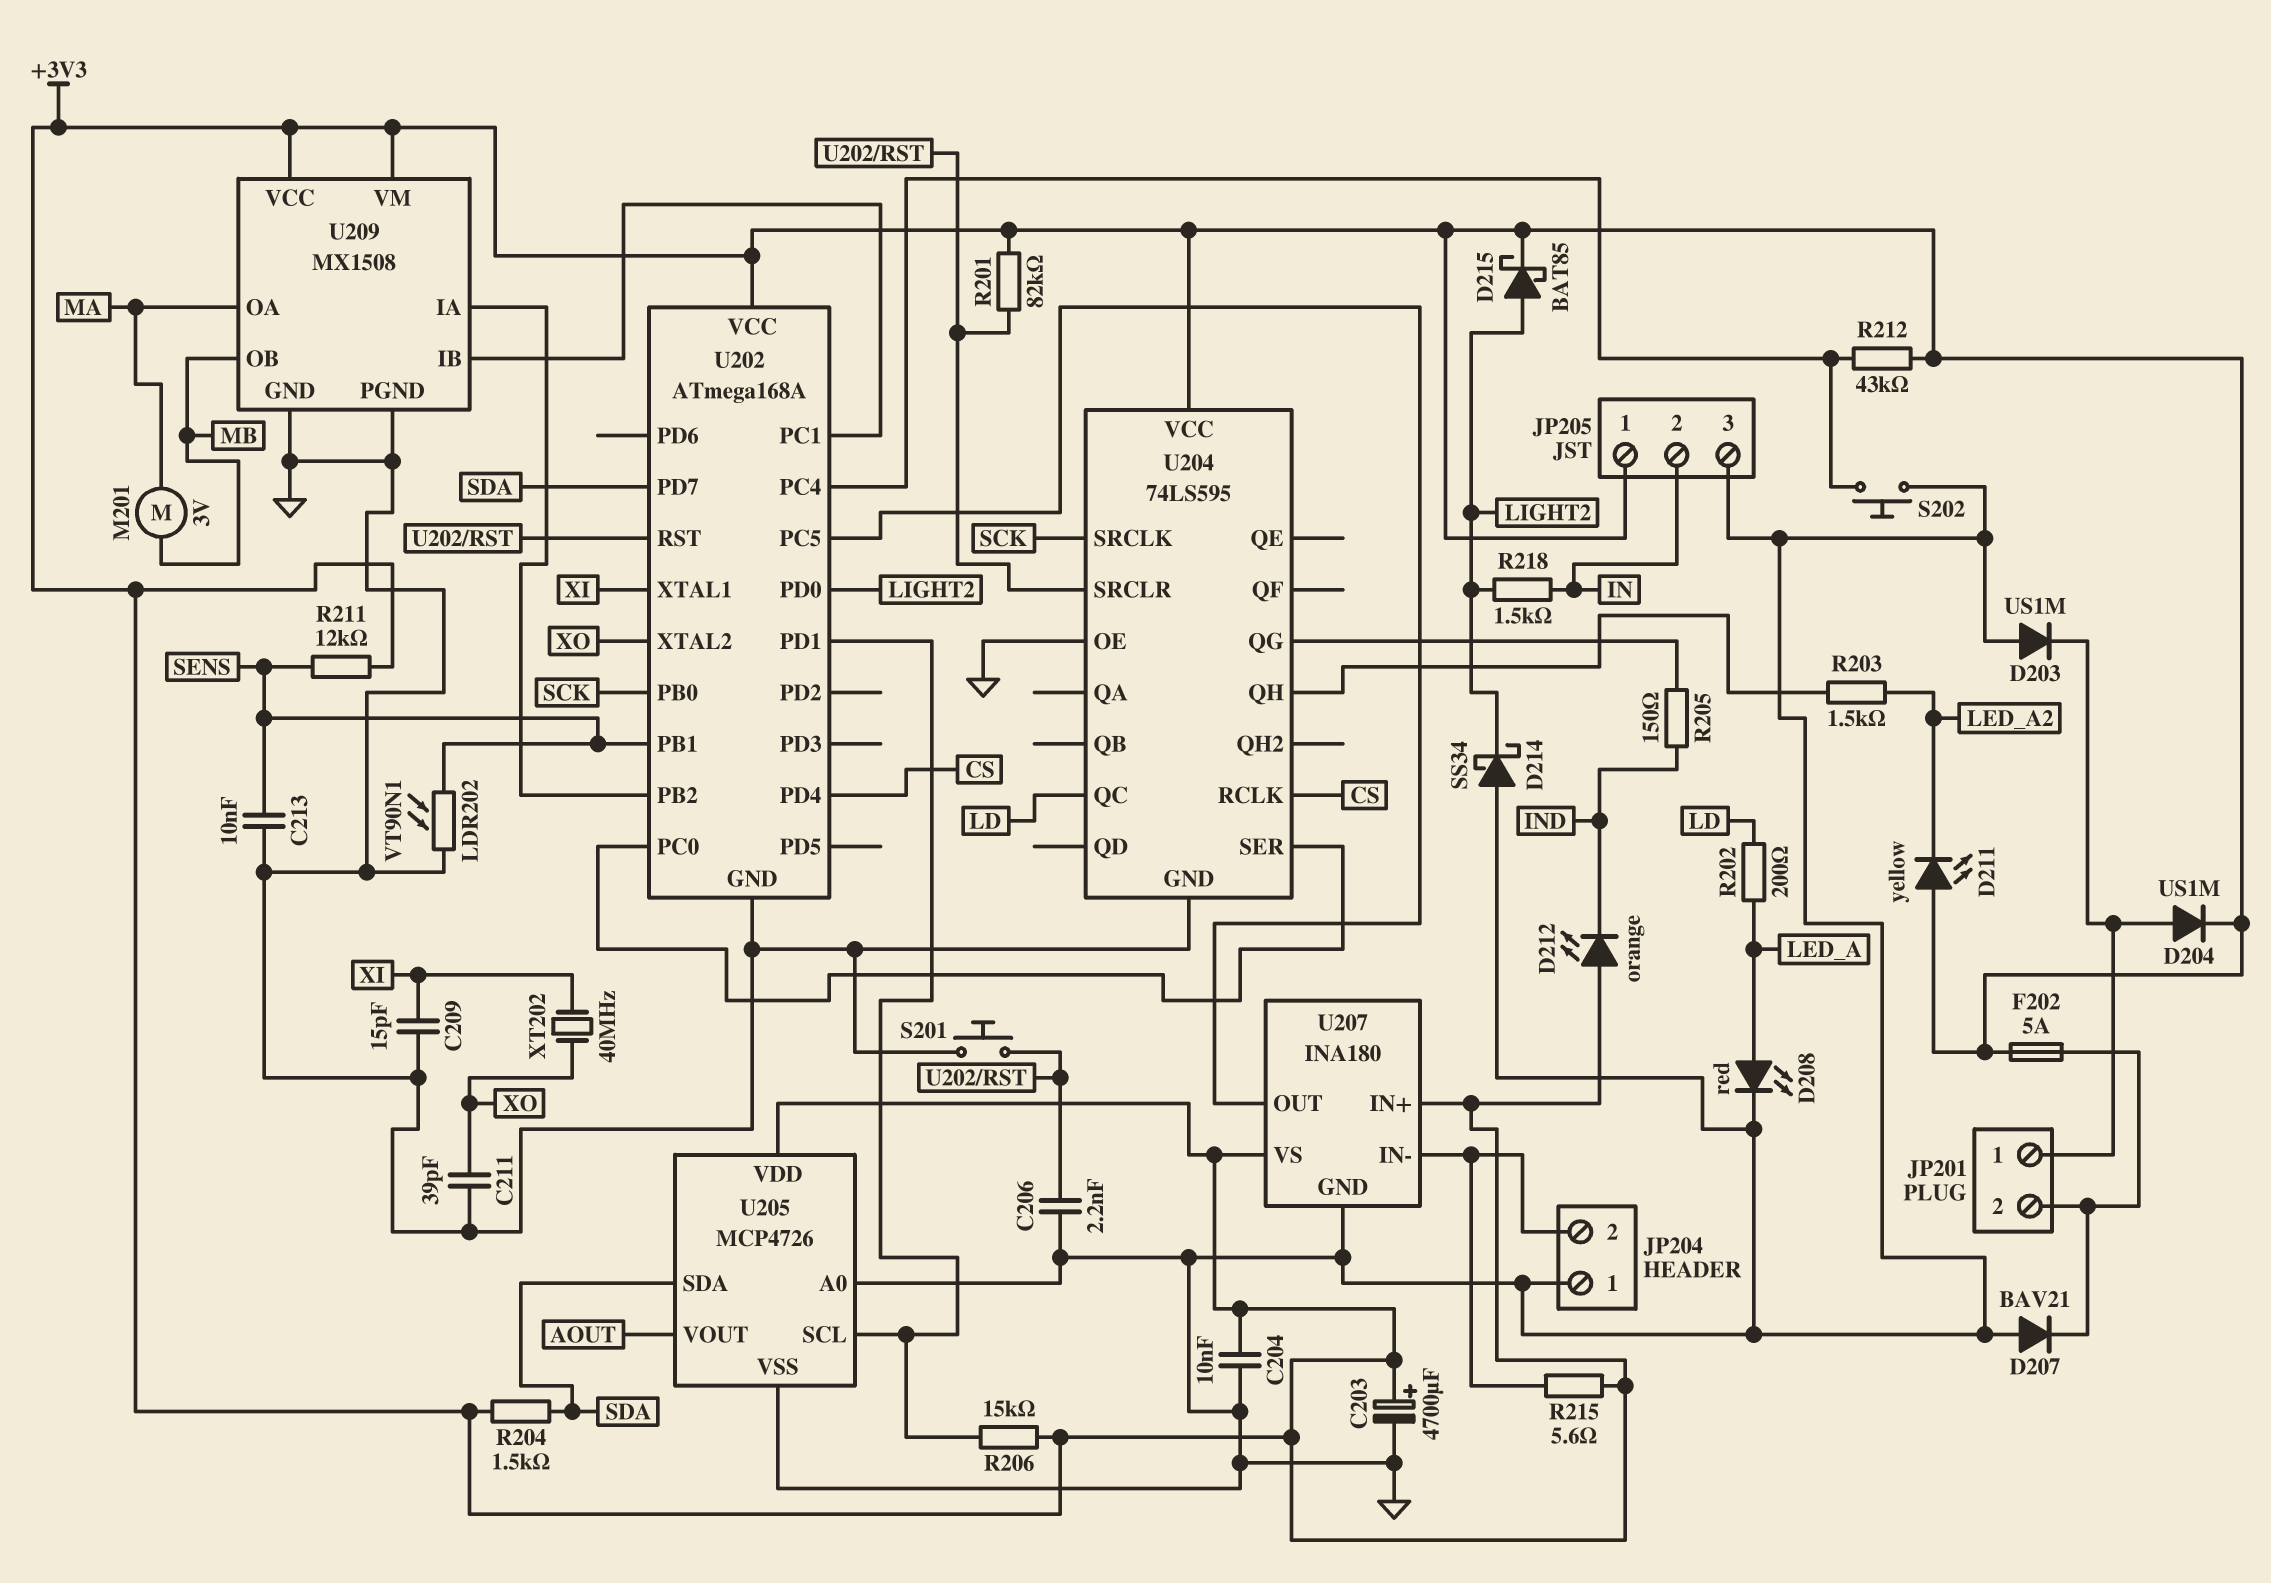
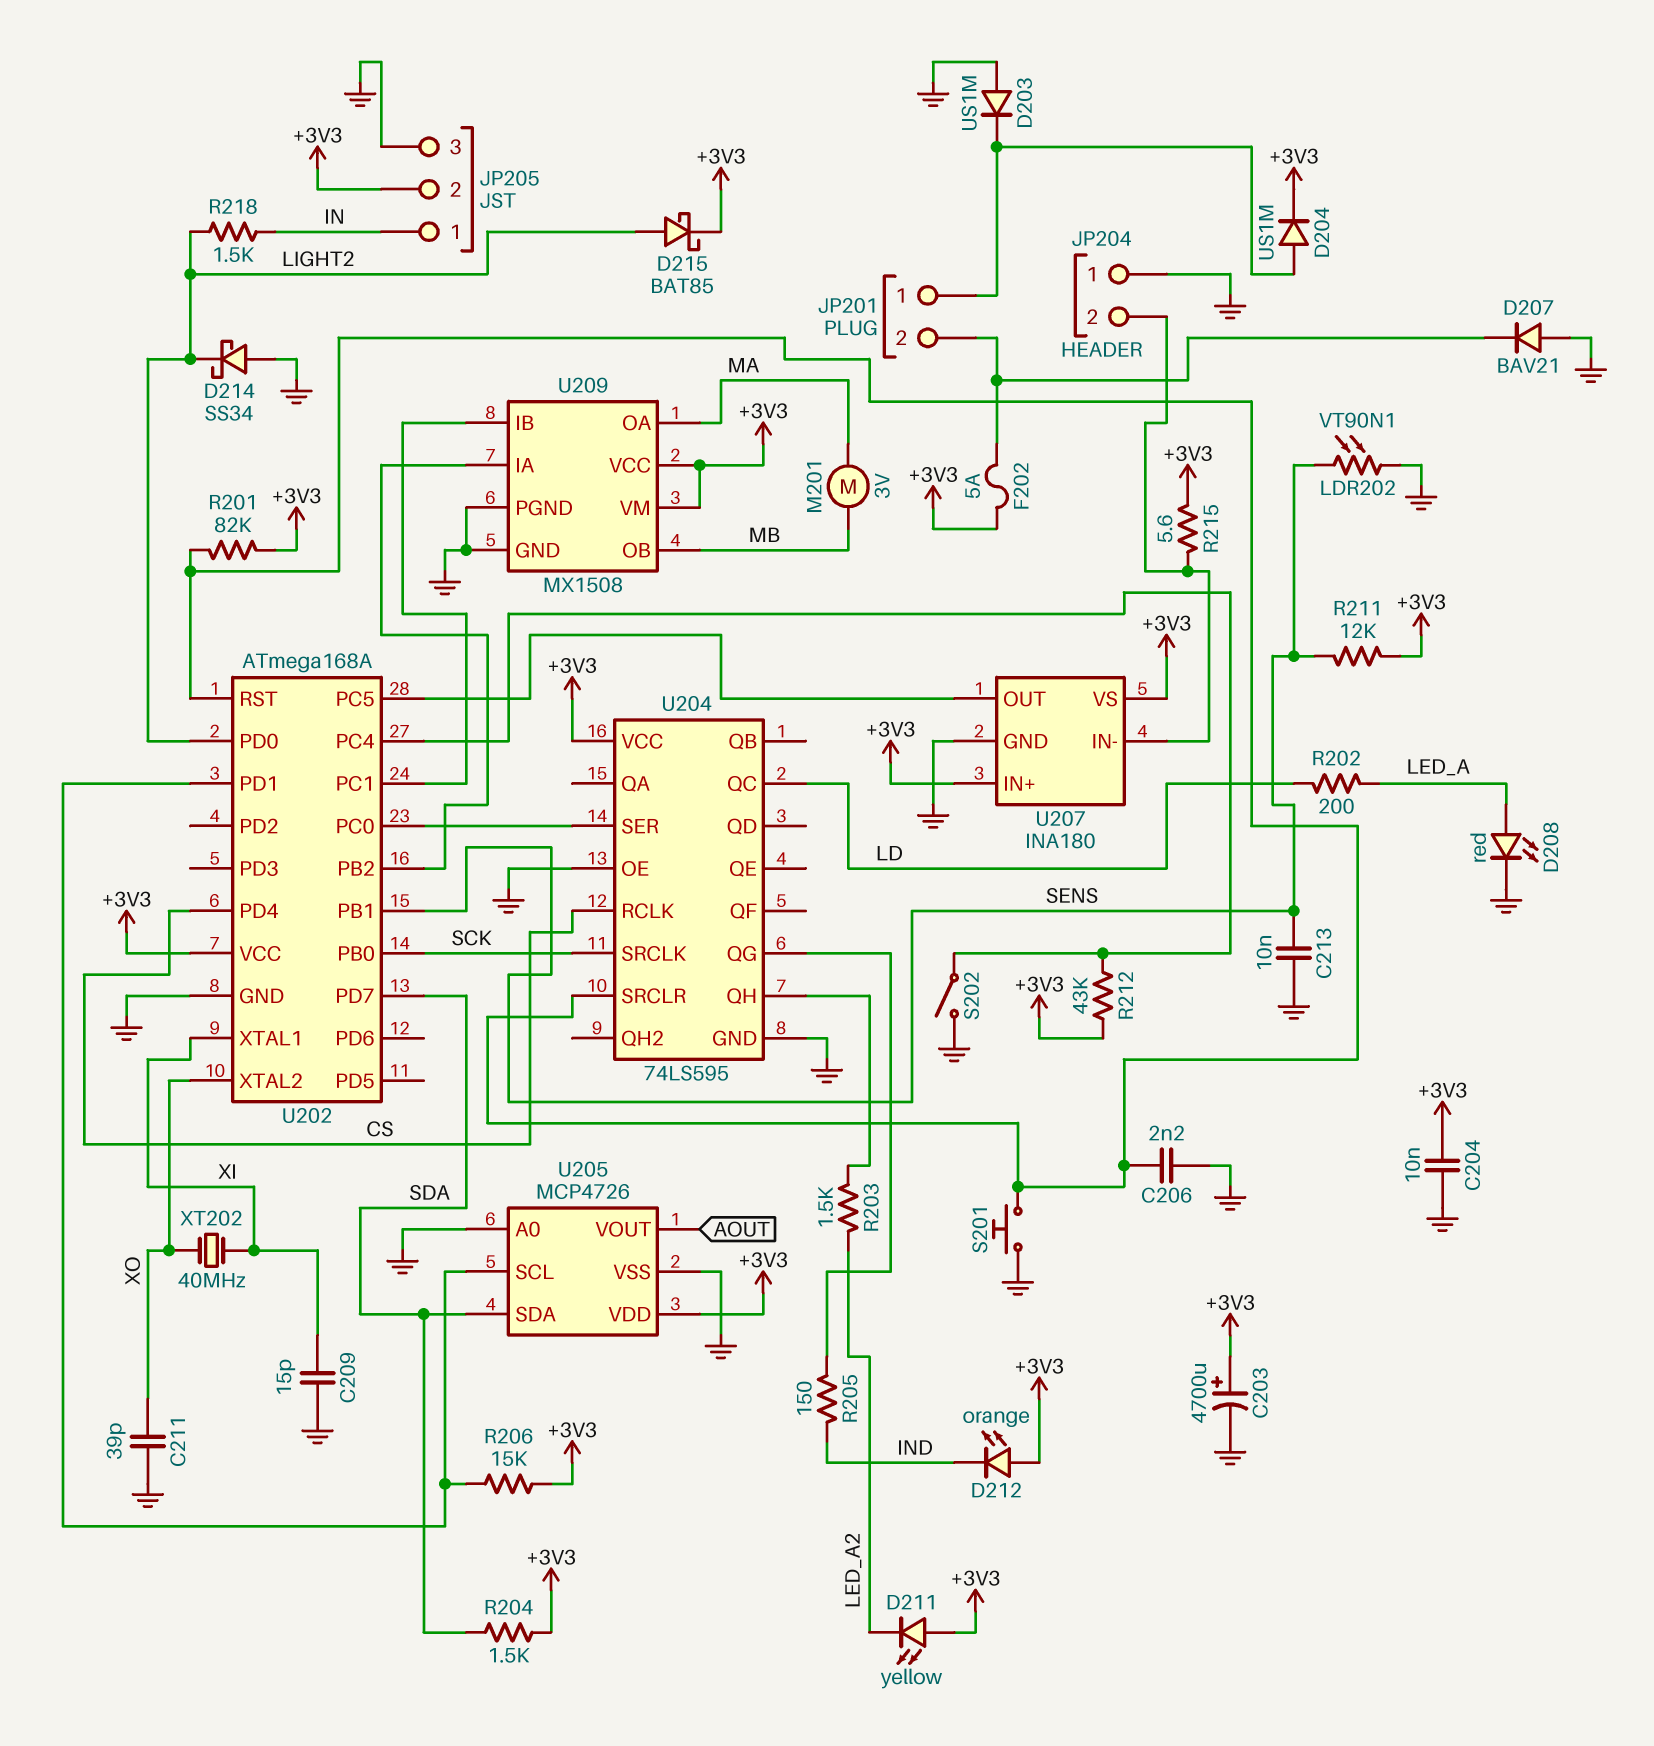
JP205 pin 1: +3V3 -> IN
JP205 pin 2: IN -> +3V3
S202: button (GND, U202/PC4) -> switch (GND, U202/PC4)

